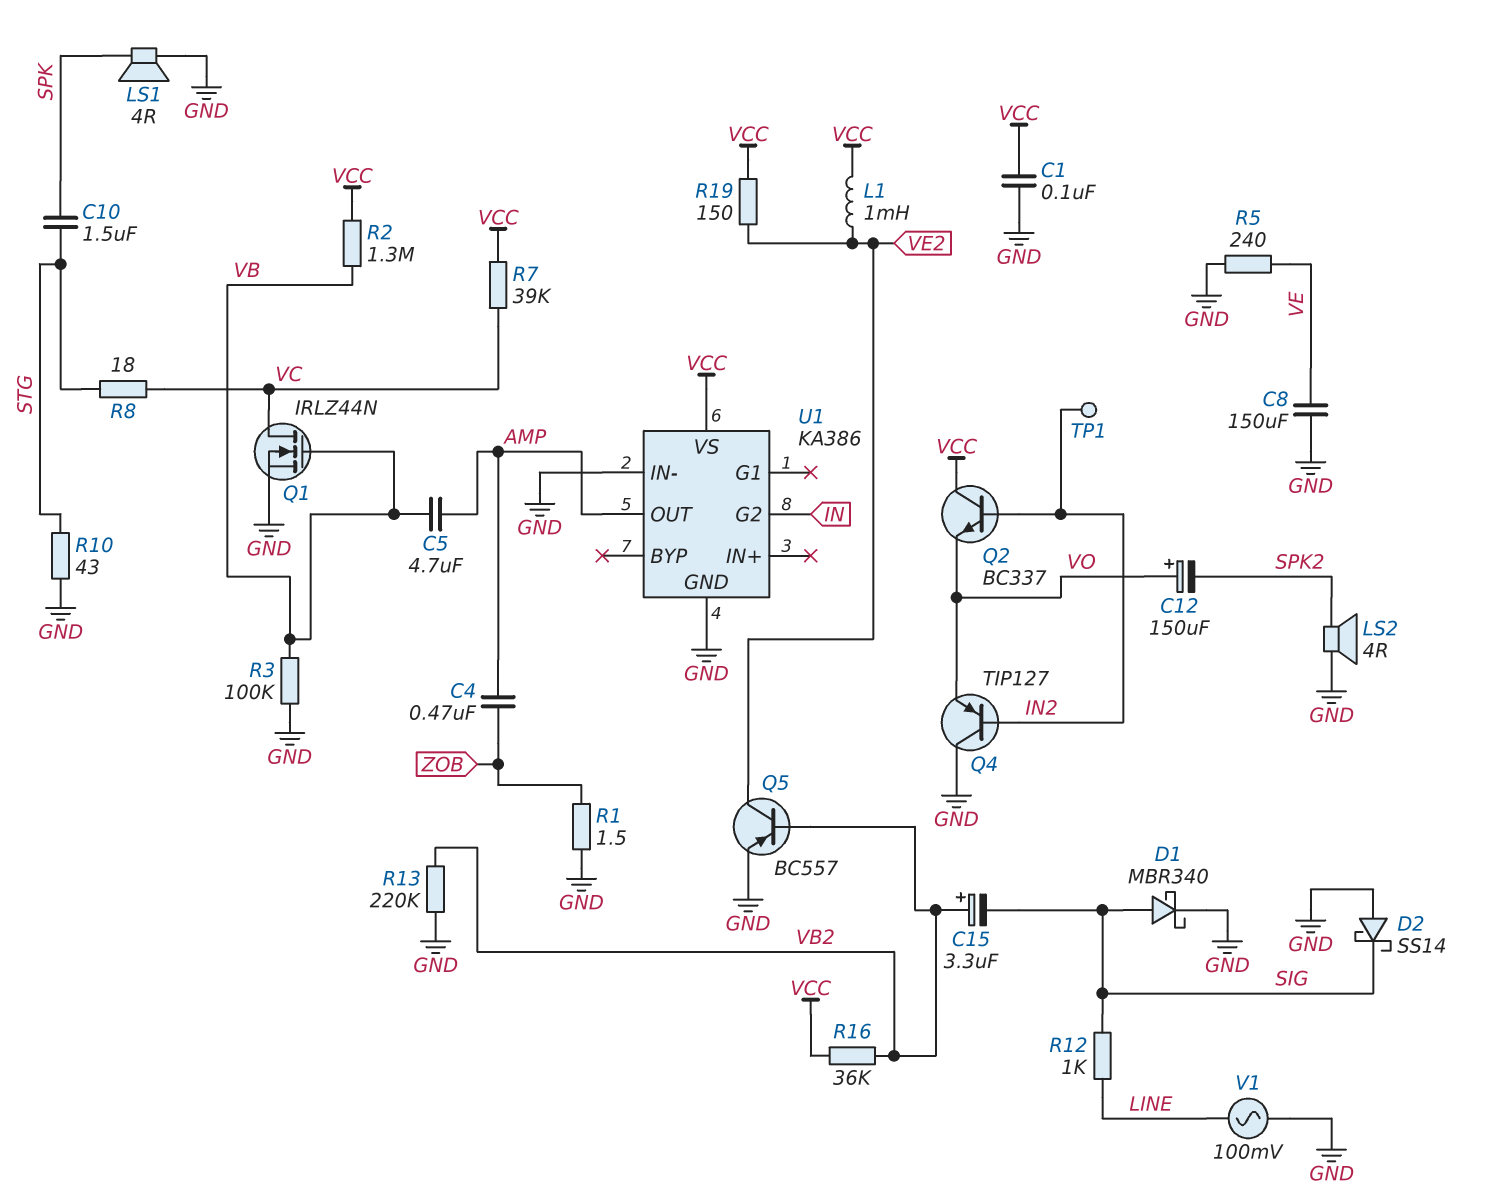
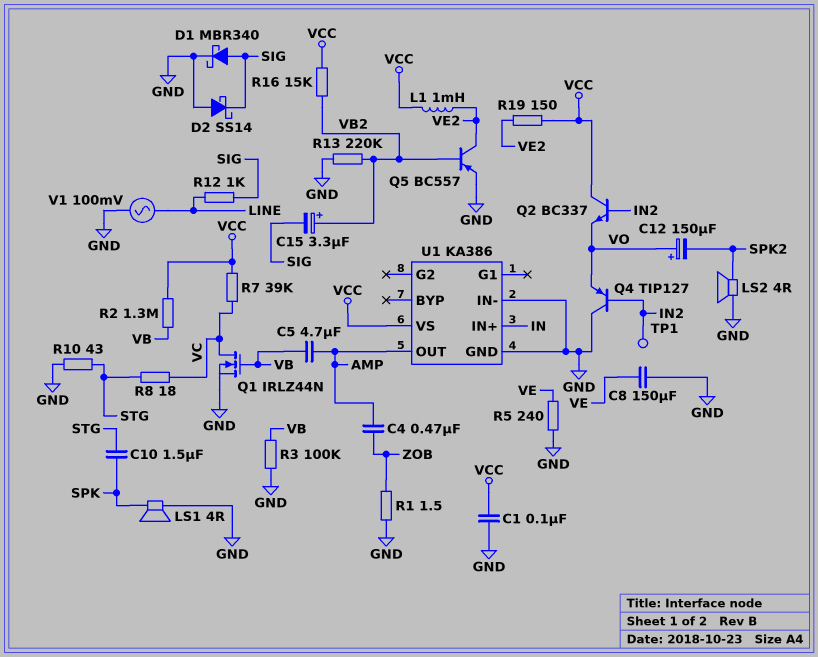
R16: 36k (VB2, VCC) -> 15k (VB2, VCC)
U1 pin G2: IN -> none
U1 pin IN+: none -> IN

